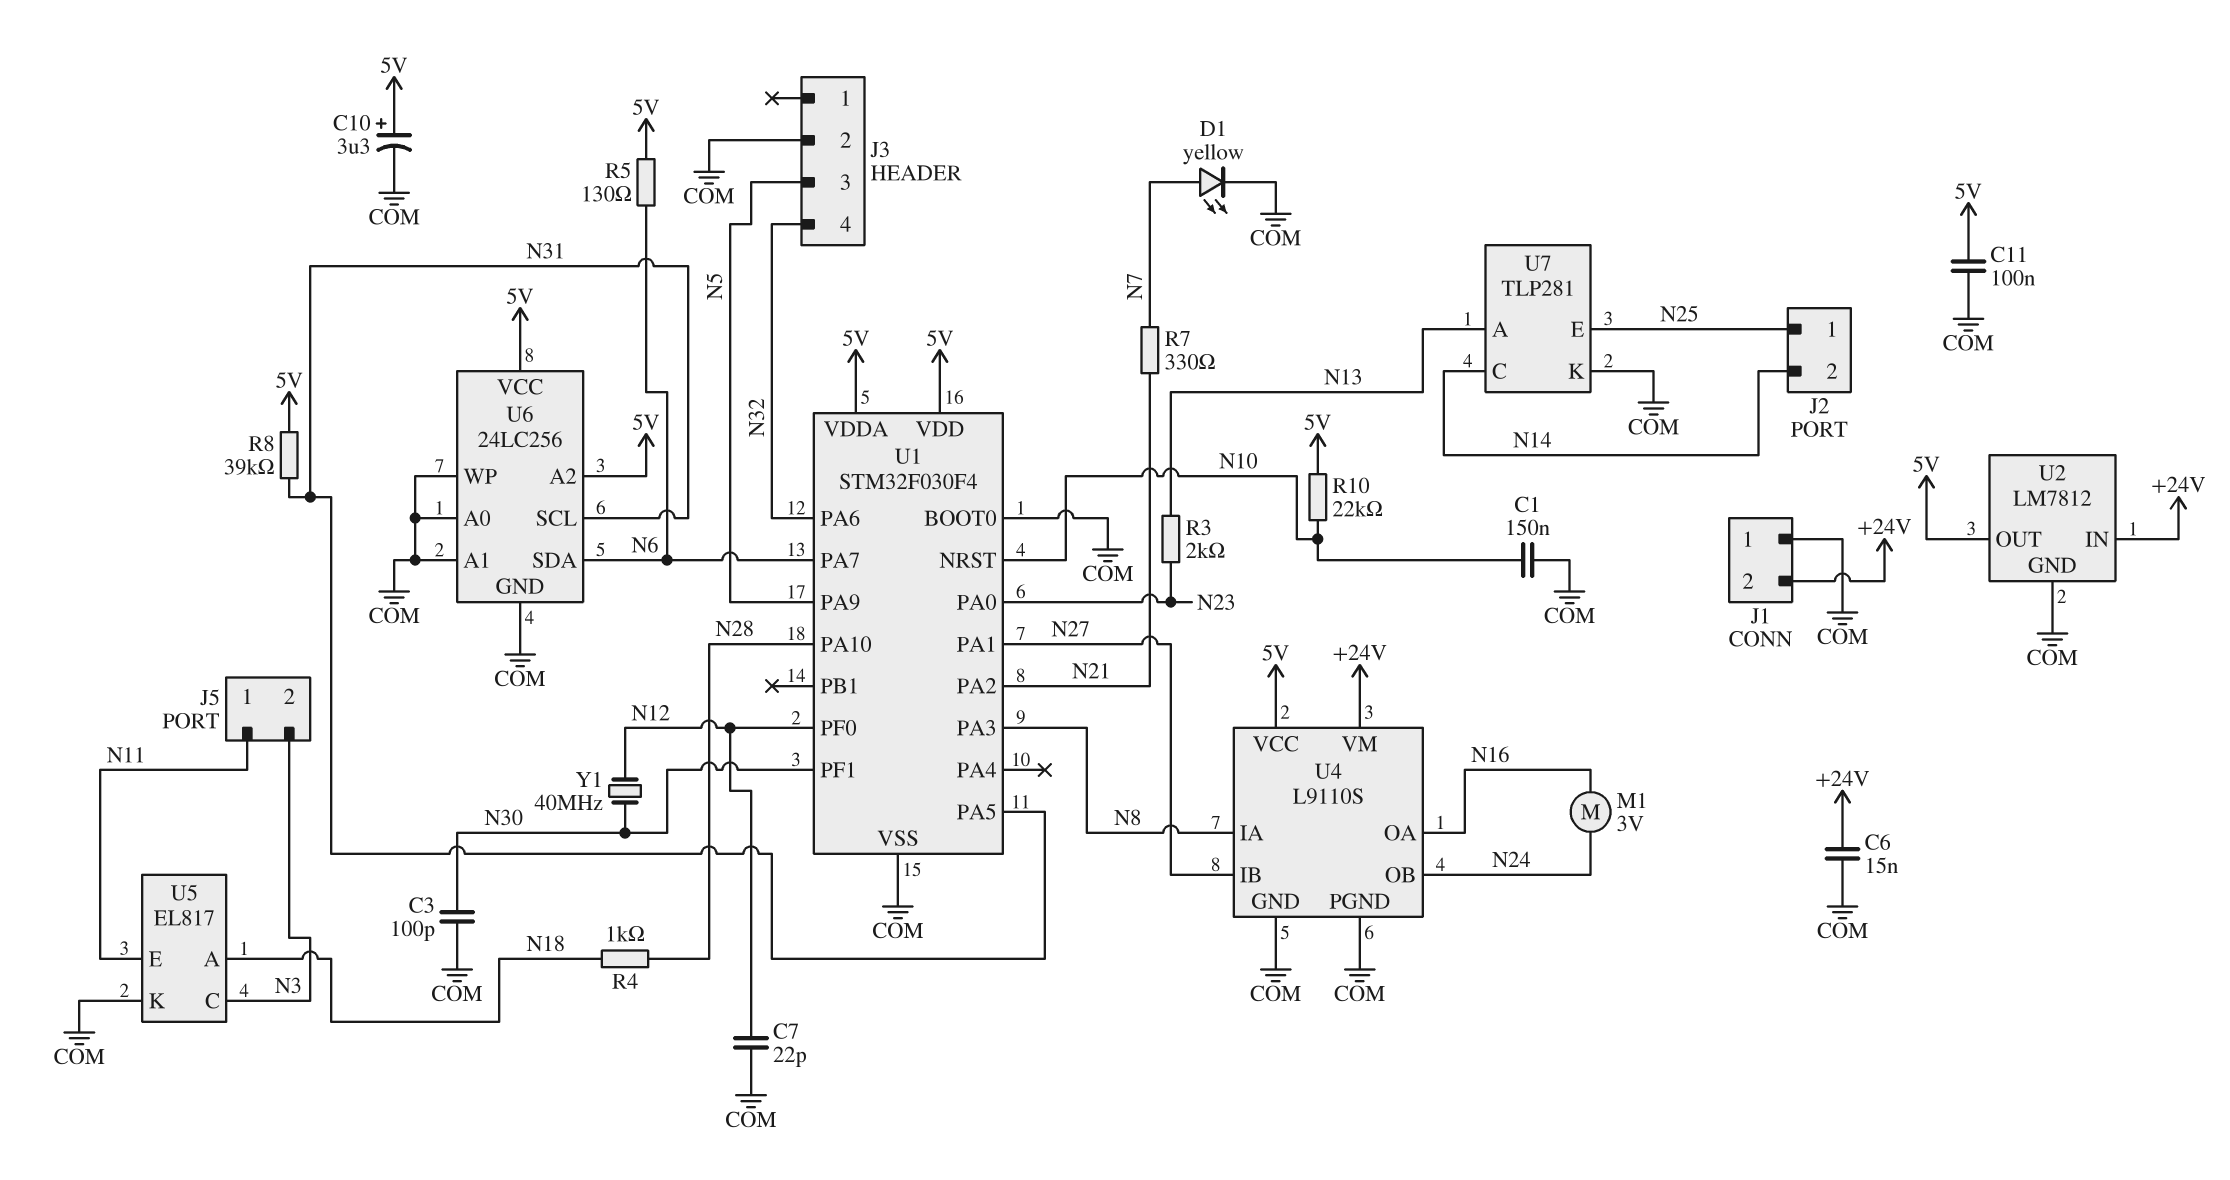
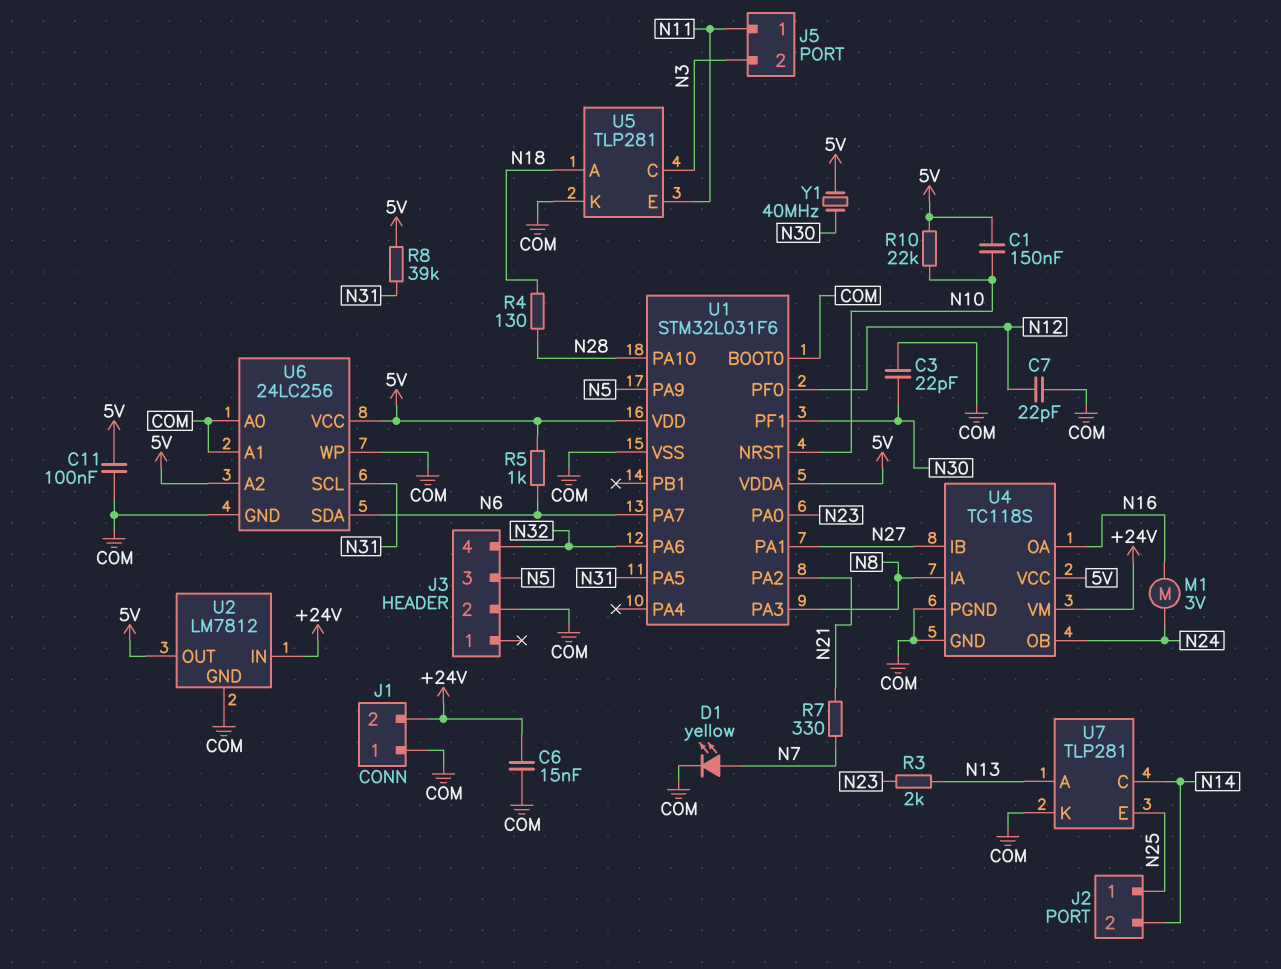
C1: 150nF (COM, N10) -> 150nF (5V, N10)
C3: 100pF (COM, N30) -> 22pF (COM, N30)
C10: 3.3uF (plus 5V, minus COM) -> none
R4: 1k (N18, N28) -> 130 (N18, N28)
R5: 130 (5V, N6) -> 1k (5V, N6)
U1: STM32F030F4 -> STM32L031F6
U4: L9110S -> TC118S
U5: EL817 -> TLP281
Y1: 40MHz (N12, N30) -> 40MHz (5V, N30)

